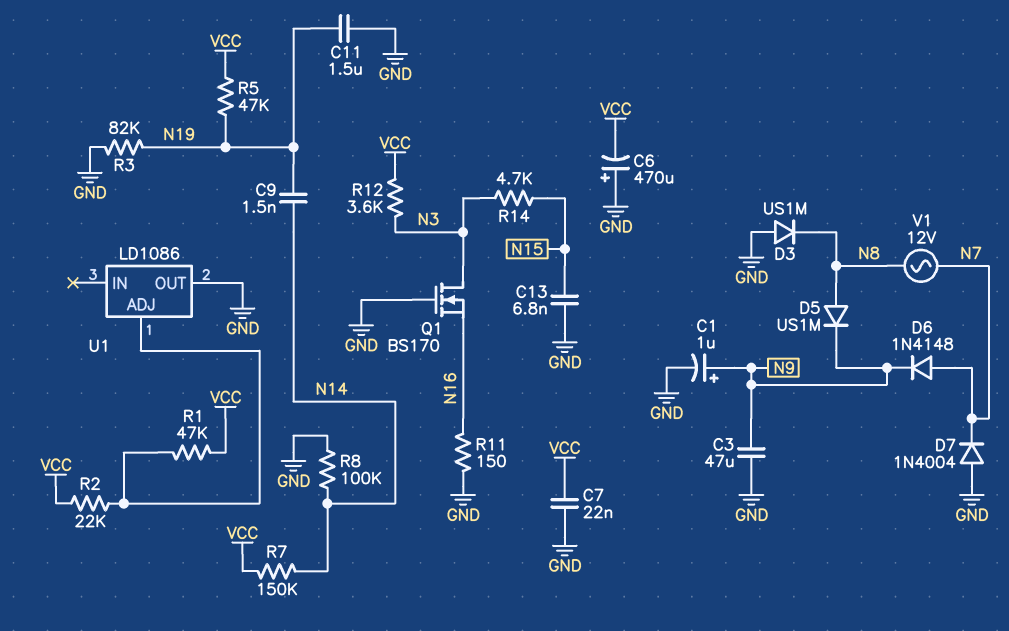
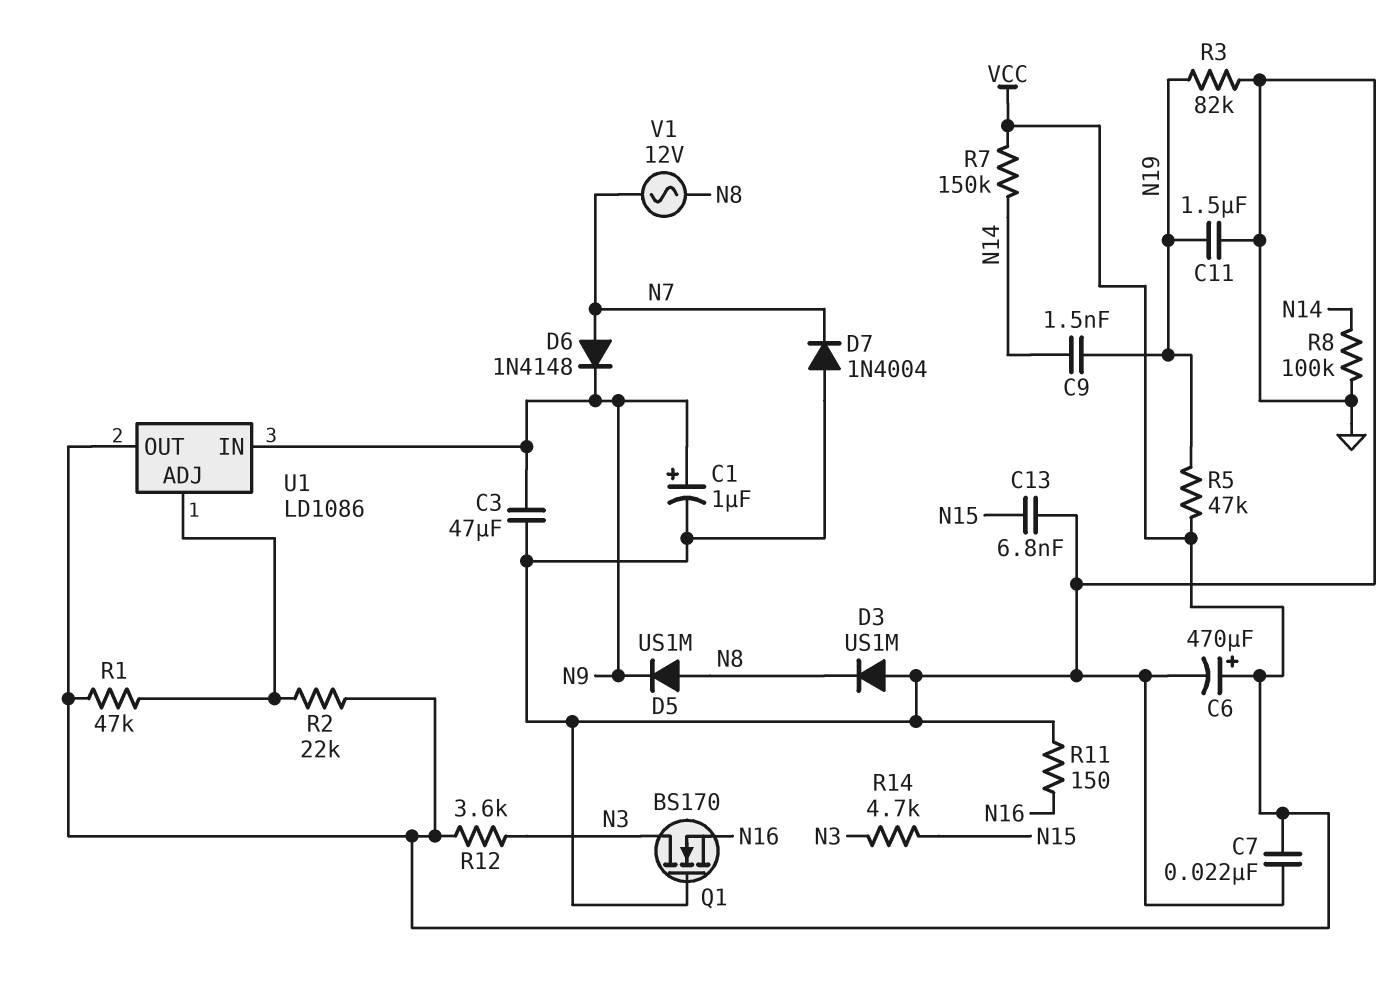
C6: 470uF (plus GND, minus VCC) -> 470uF (plus VCC, minus GND)
U1 pin IN: none -> N9
U1 pin OUT: GND -> VCC

